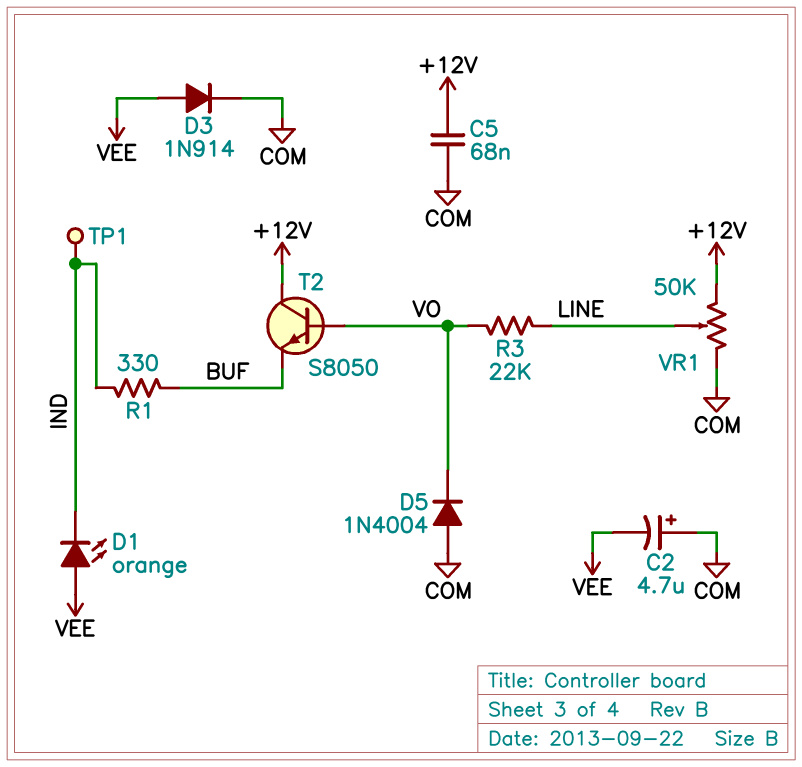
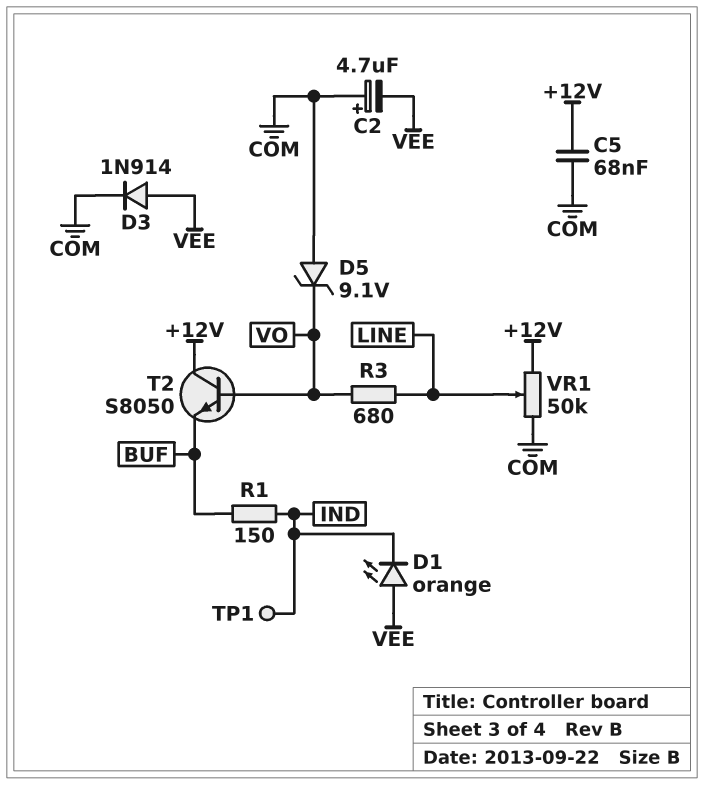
D5: diode 1N4004 (A COM, K VO) -> zener 9.1V (A COM, K VO)
R1: 330 (BUF, IND) -> 150 (BUF, IND)
R3: 22k (LINE, VO) -> 680 (LINE, VO)

